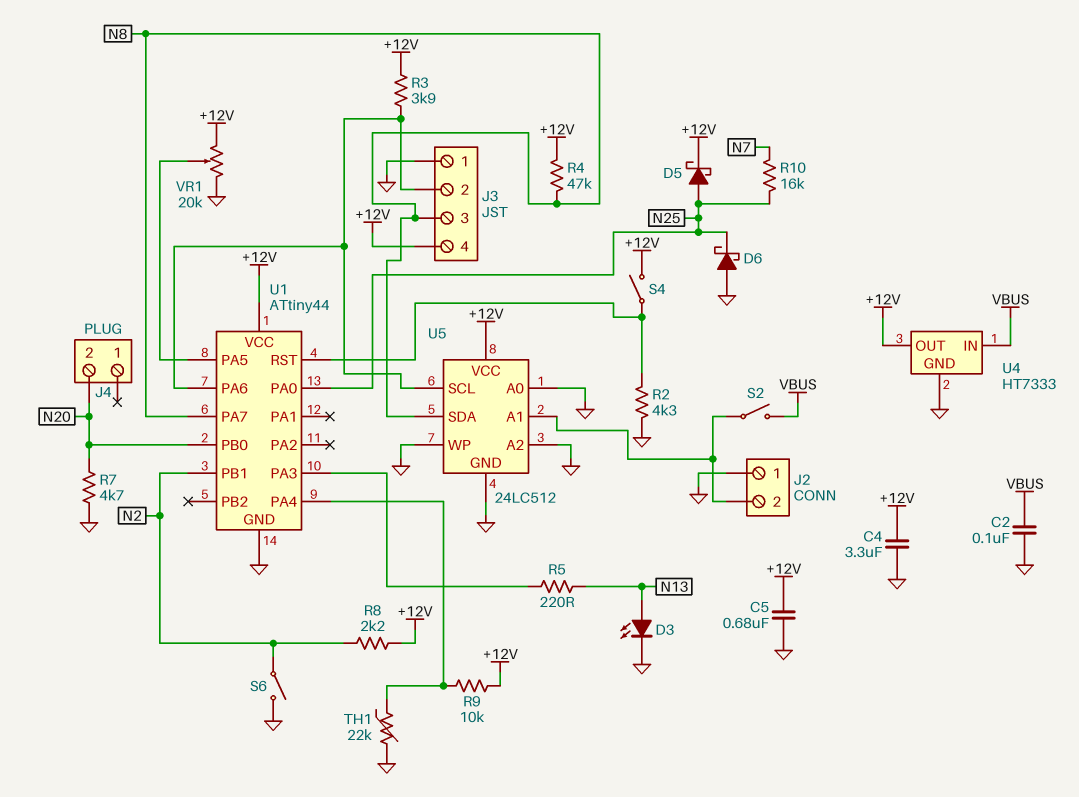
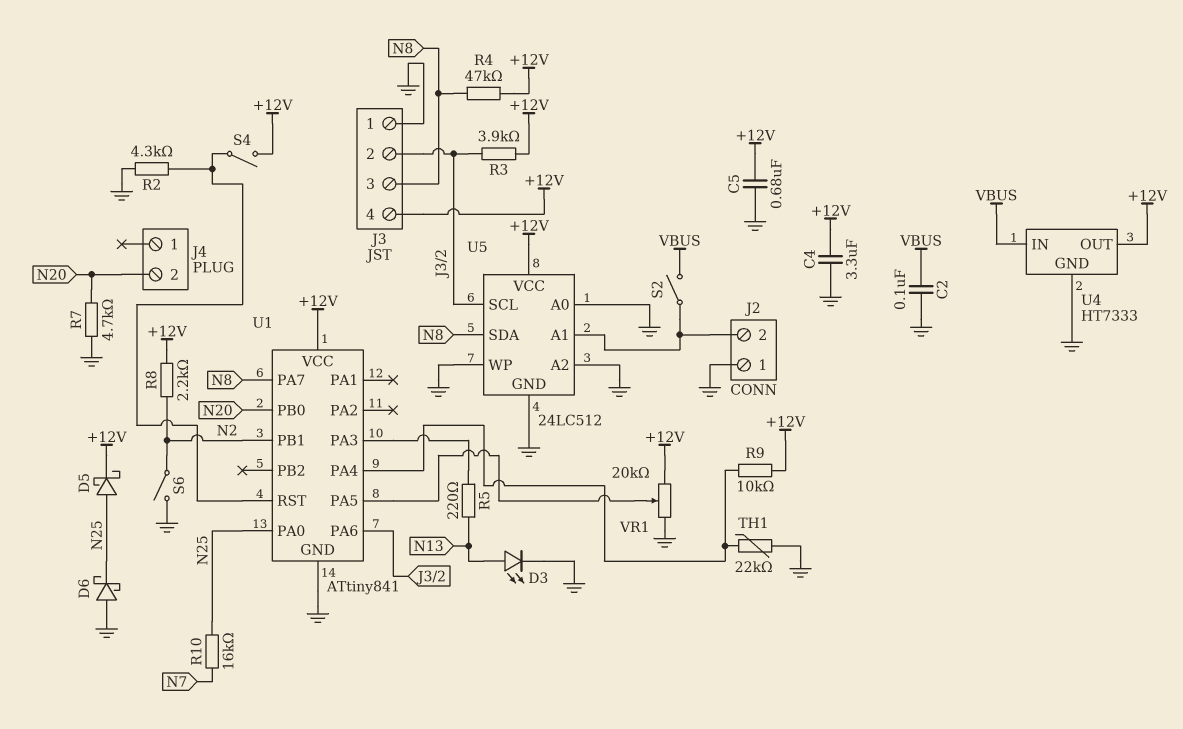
U1: ATtiny44 -> ATtiny841

